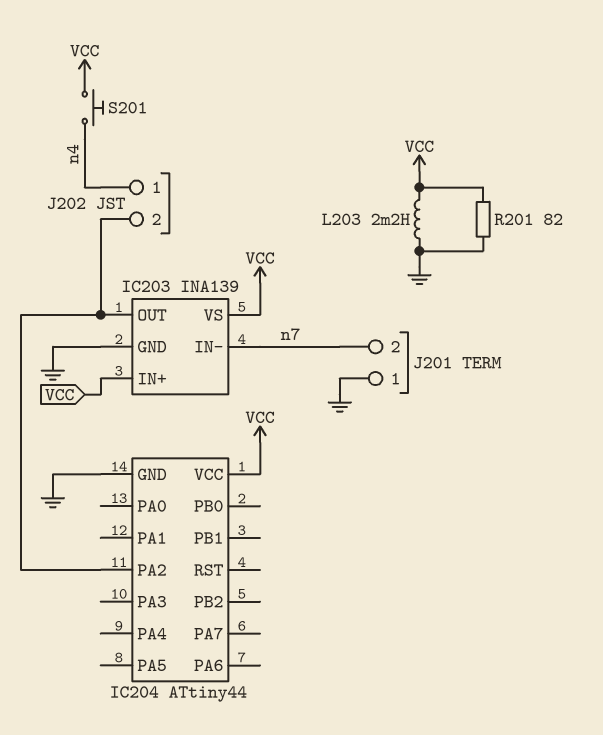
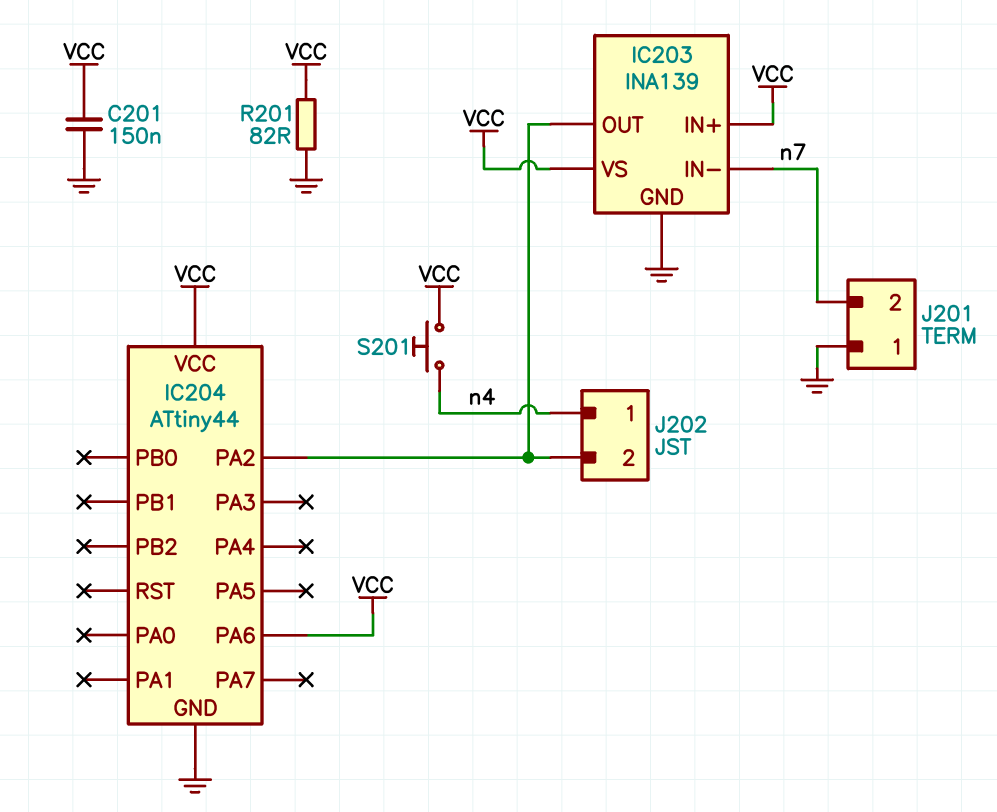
C201: none -> 150nF (GND, VCC)
IC204 pin PA6: none -> VCC
L203: 2.2mH (GND, VCC) -> none

